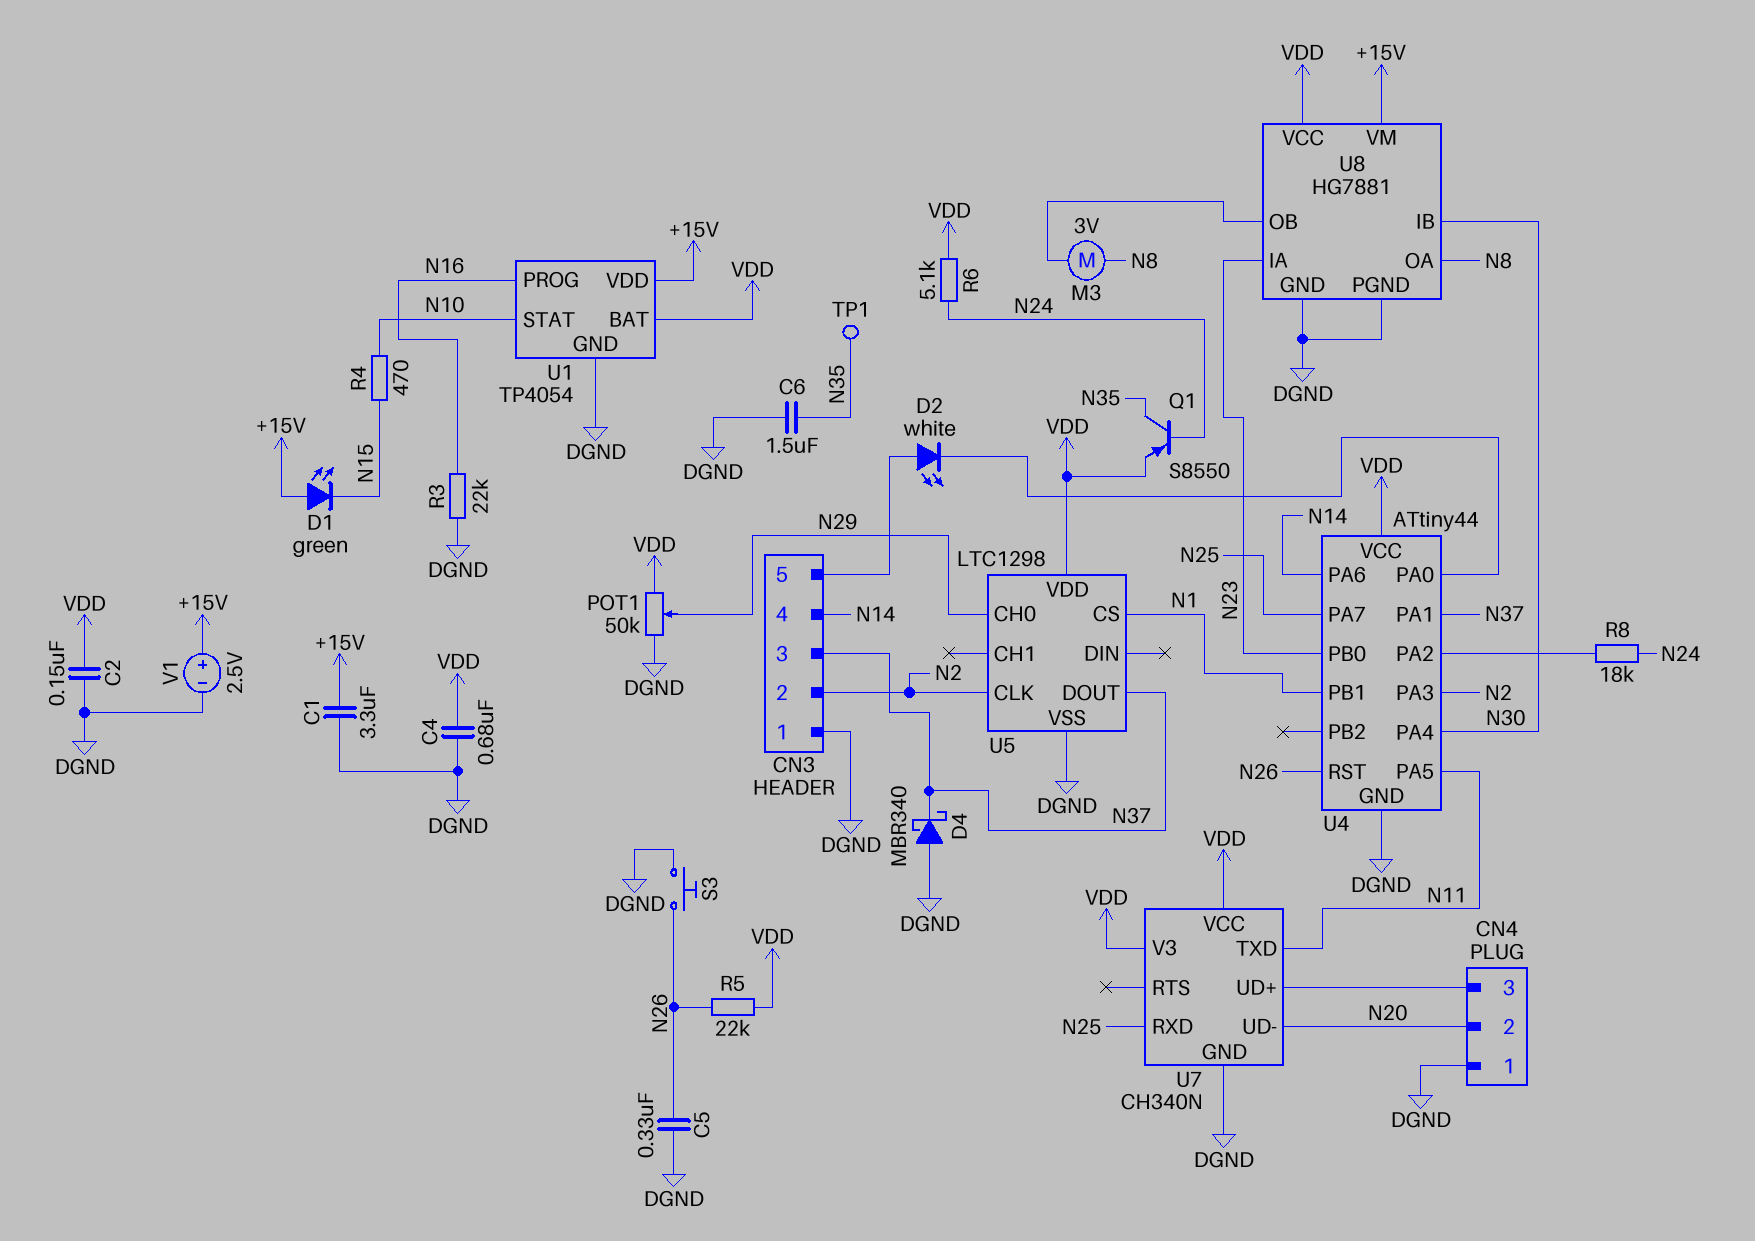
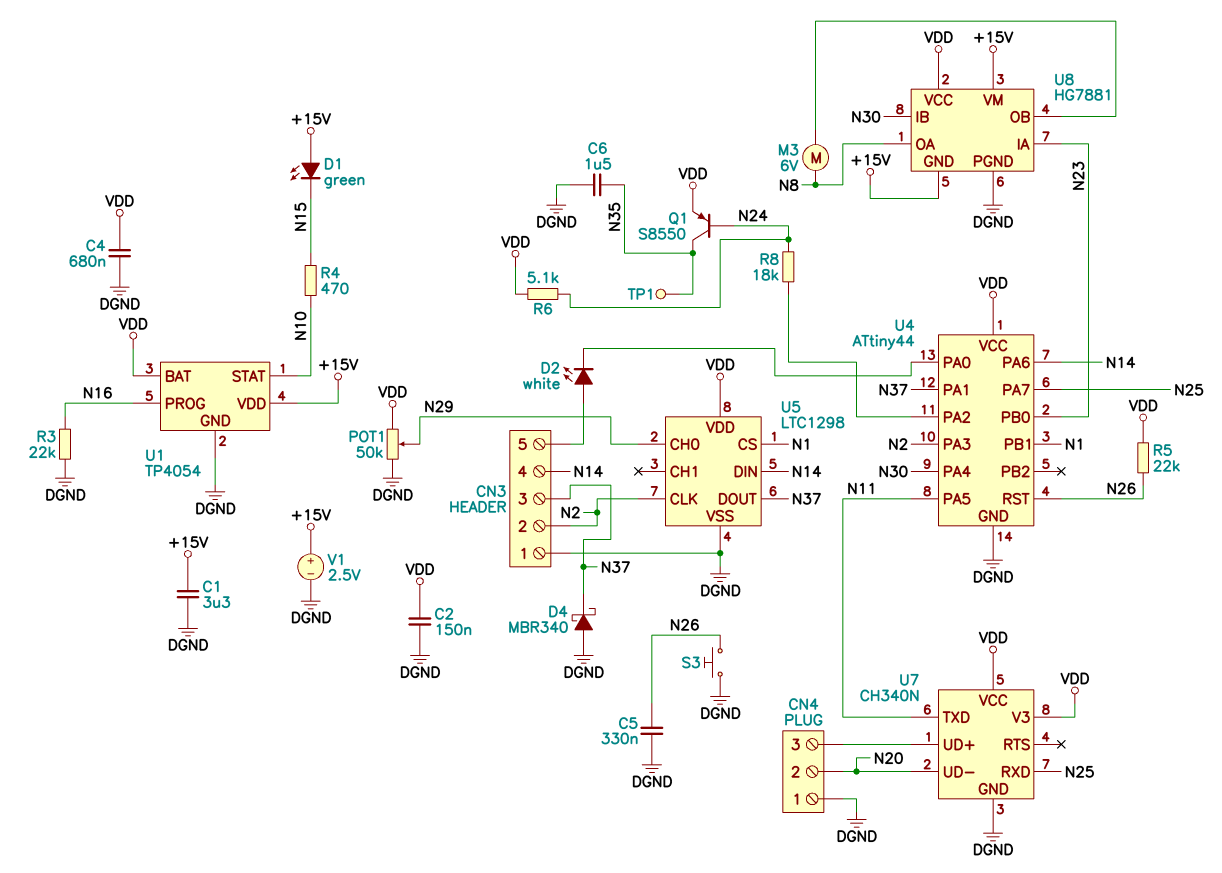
M3: motor 3V (N8, U8/OB) -> motor 6V (N8, U8/OB)
U5 pin DIN: none -> N14
U8 pin GND: DGND -> +15V

